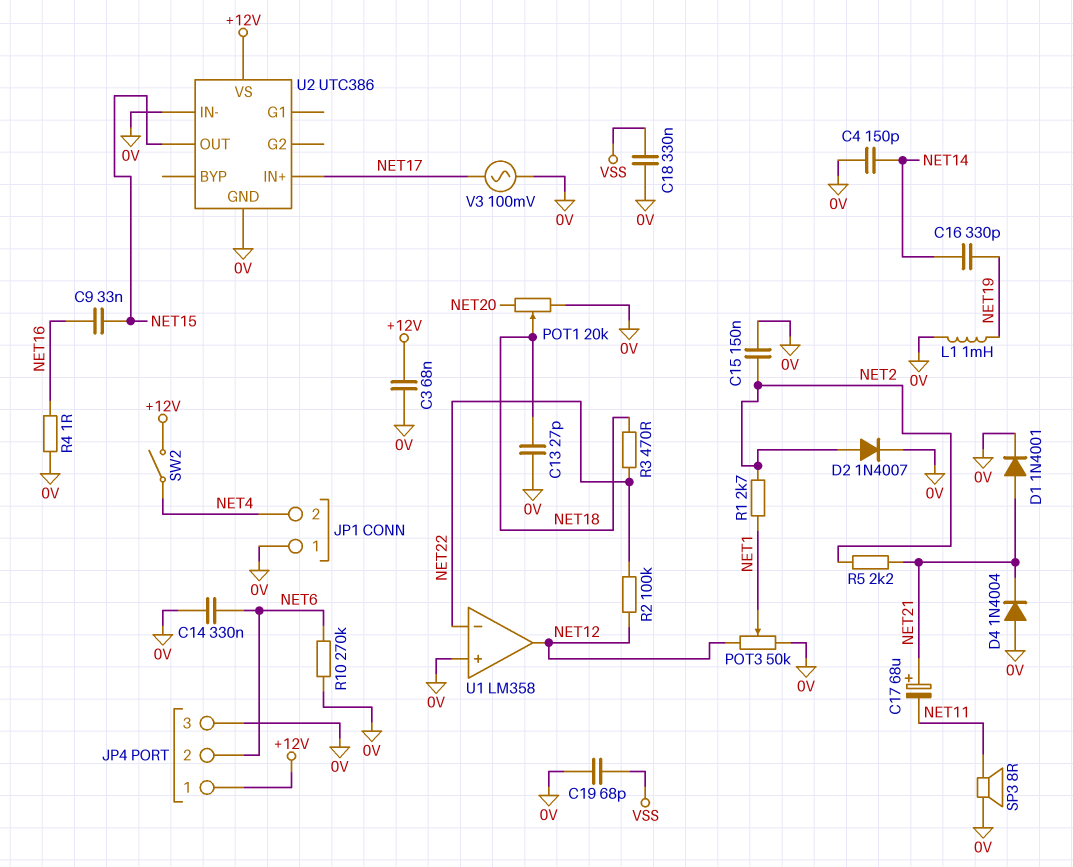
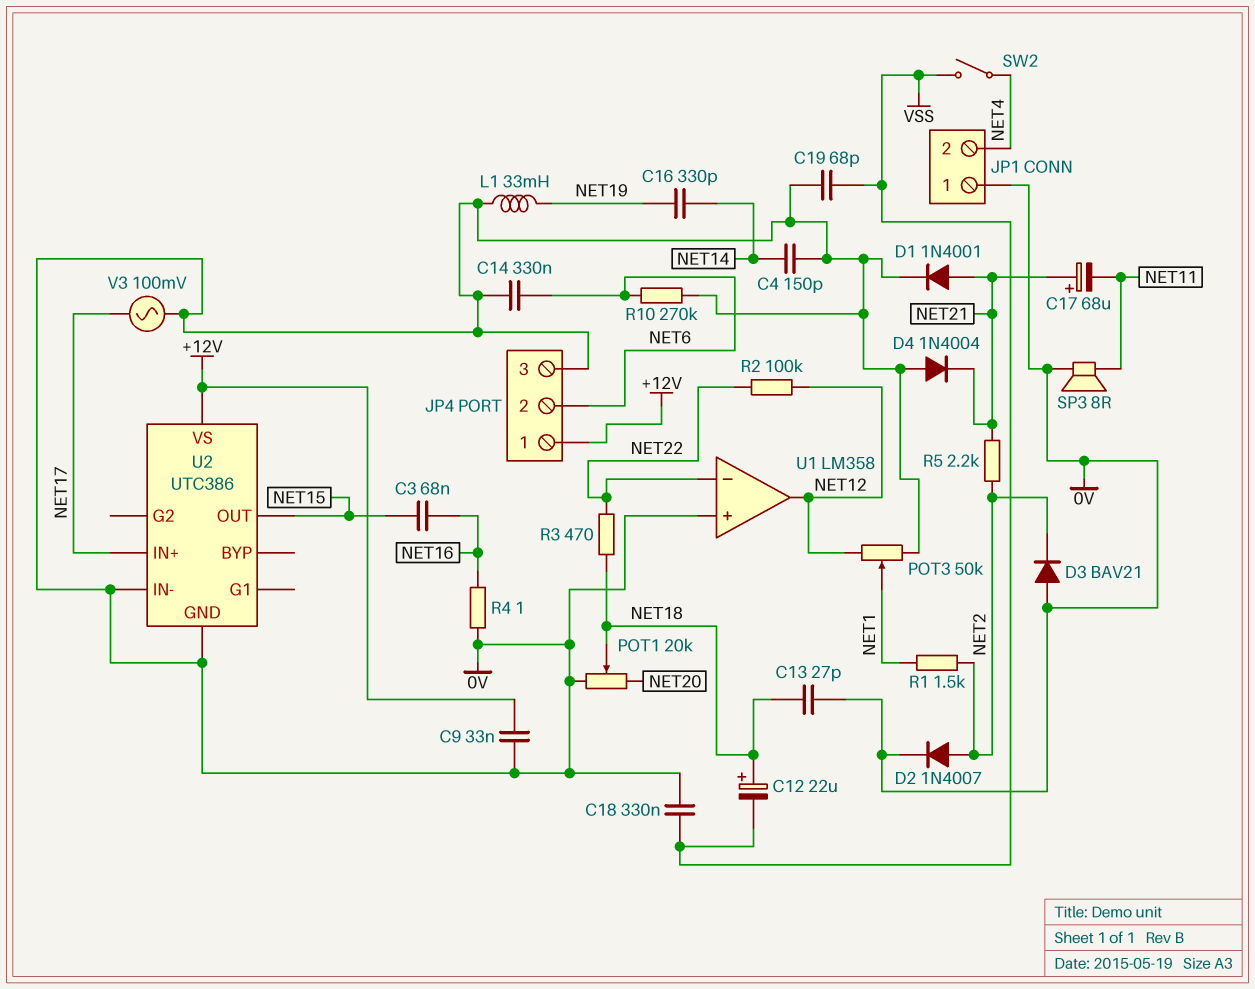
C3: 68nF (+12V, 0V) -> 68nF (NET15, NET16)
C9: 33nF (NET15, NET16) -> 33nF (+12V, 0V)
C12: none -> 22uF (plus NET18, minus VSS)
C15: 150nF (0V, NET2) -> none
D3: none -> diode BAV21 (A 0V, K NET2)
L1: 1mH (0V, NET19) -> 33mH (0V, NET19)
R1: 2.7k (NET1, NET2) -> 1.5k (NET1, NET2)
SW2: switch (+12V, NET4) -> switch (NET4, VSS)

